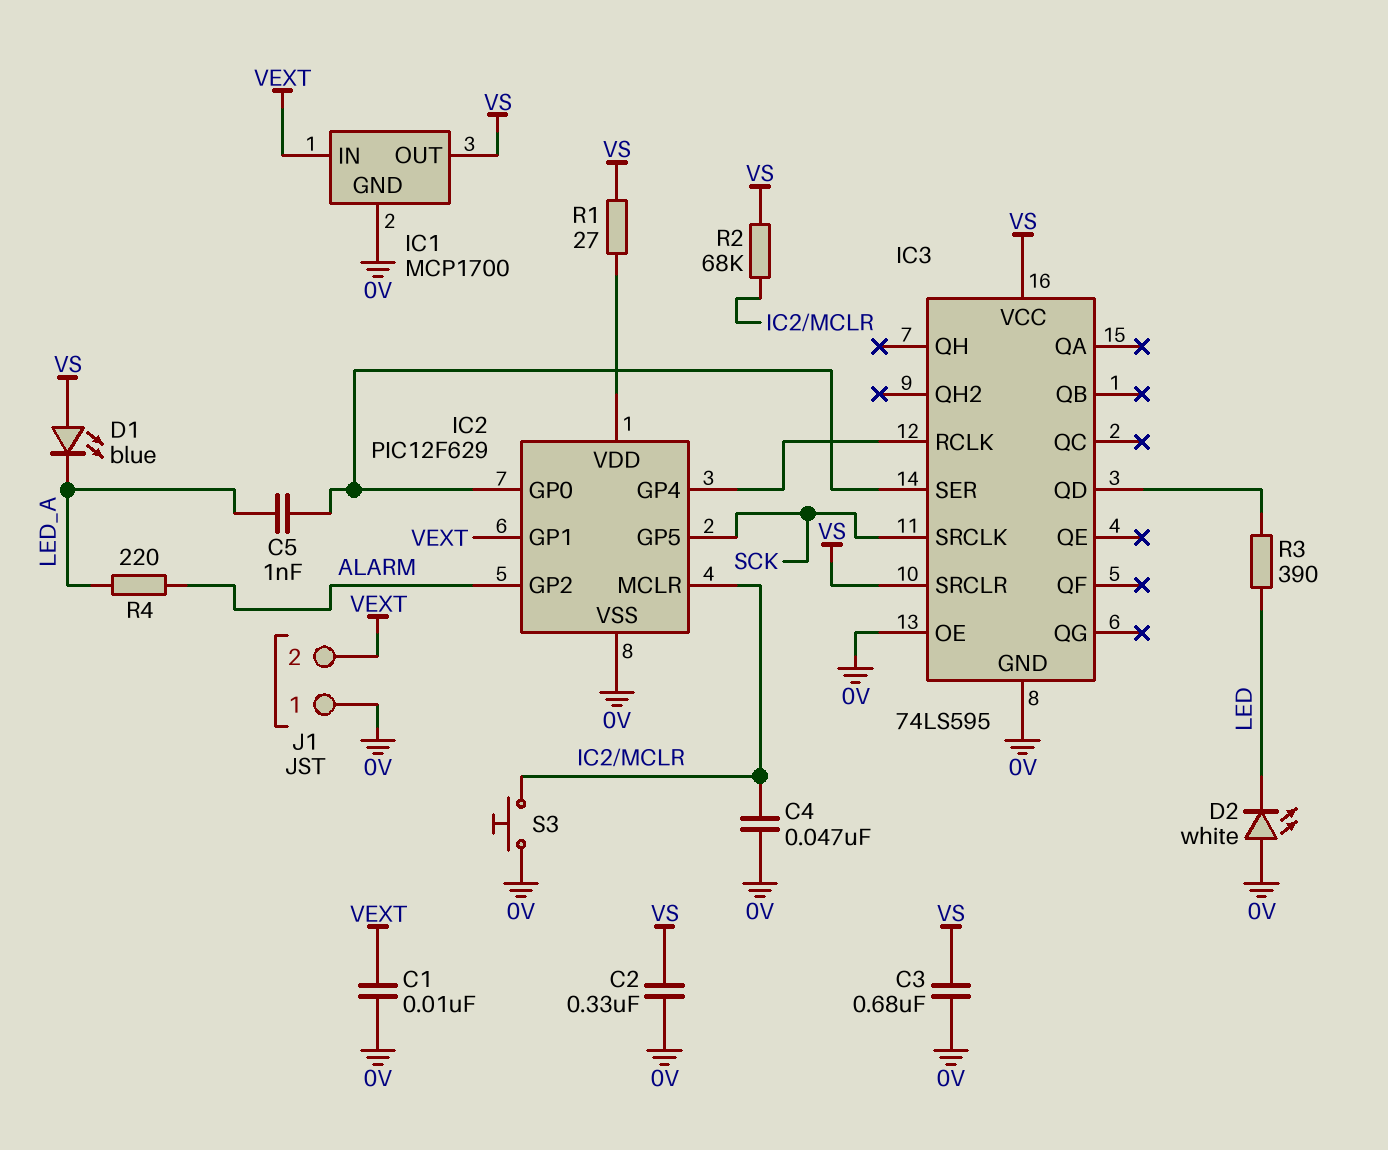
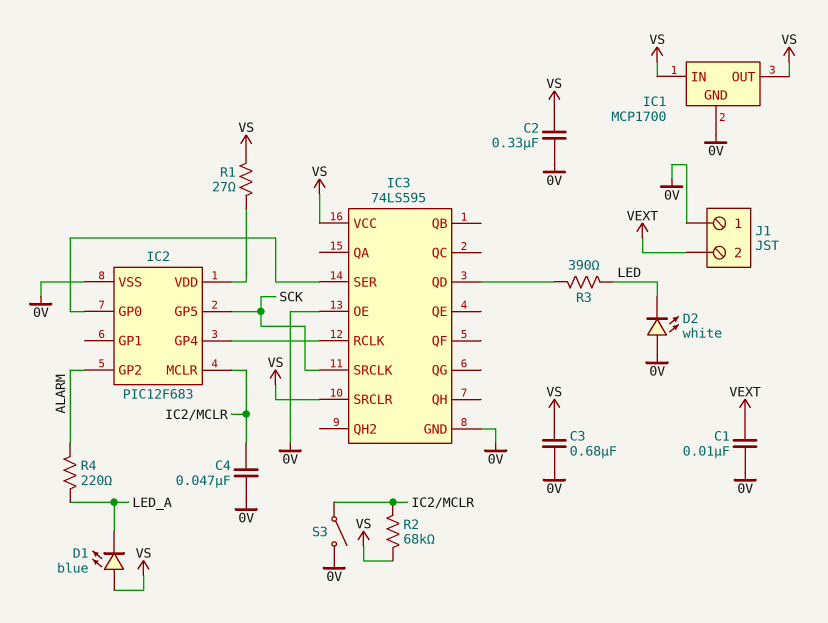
C5: 1nF (IC2/GP0, LED_A) -> none
IC1 pin IN: VEXT -> VS
IC2: PIC12F629 -> PIC12F683
IC2 pin GP1: VEXT -> none
S3: button (0V, IC2/MCLR) -> switch (0V, IC2/MCLR)

